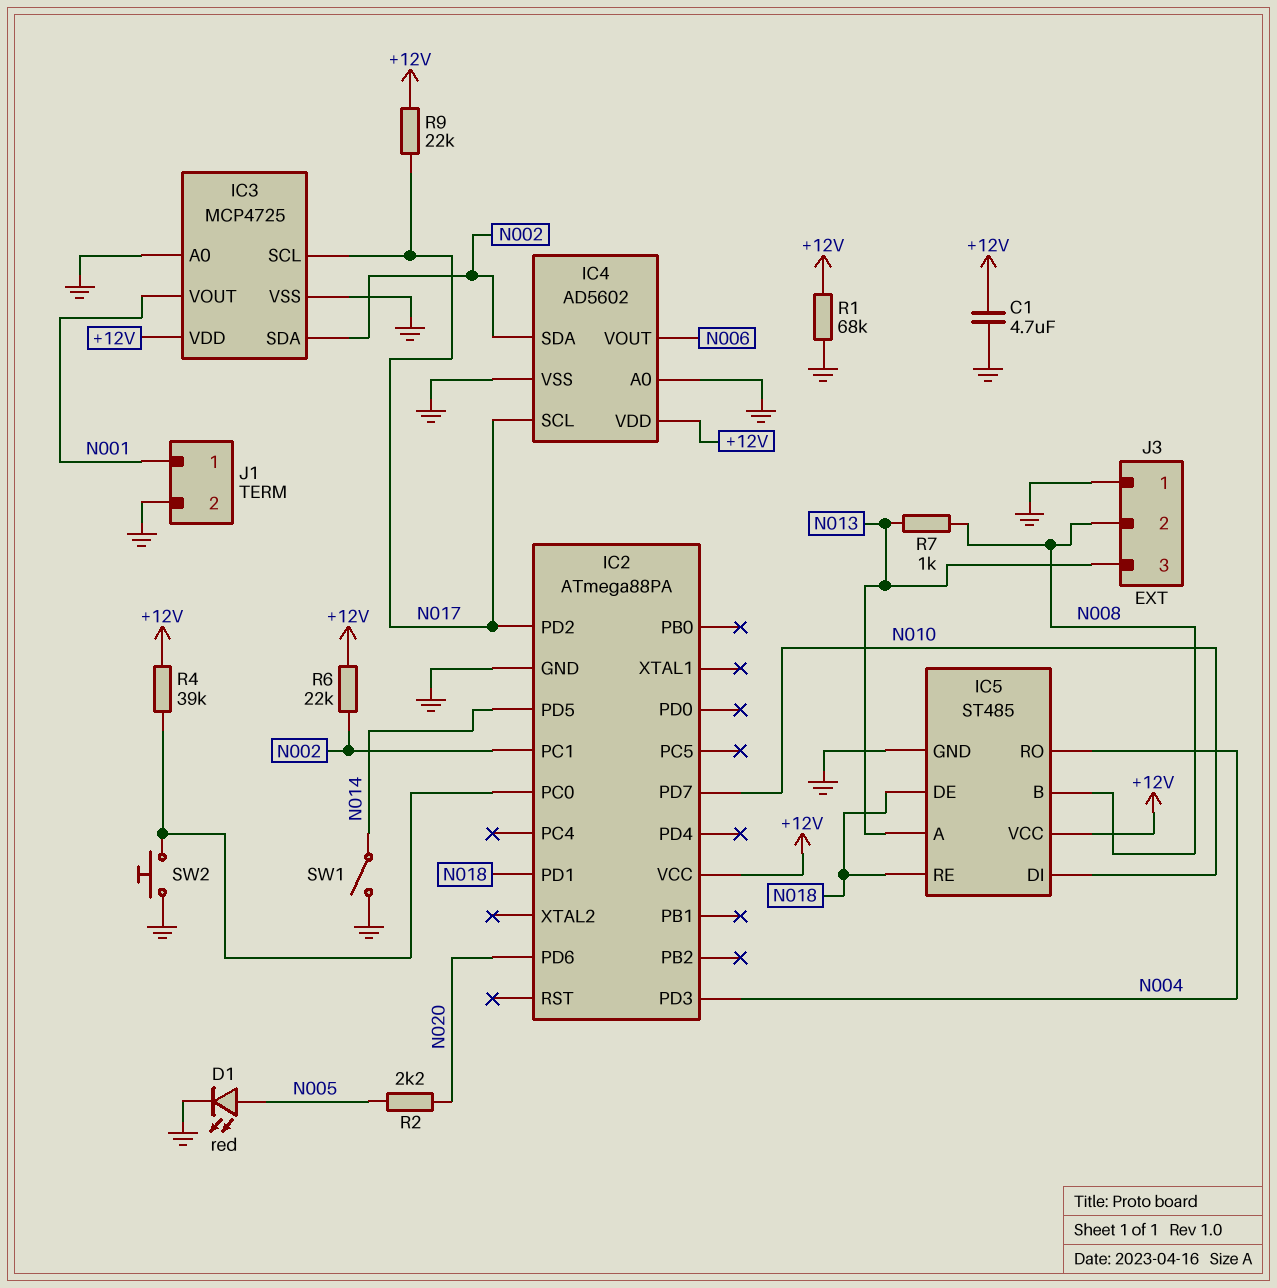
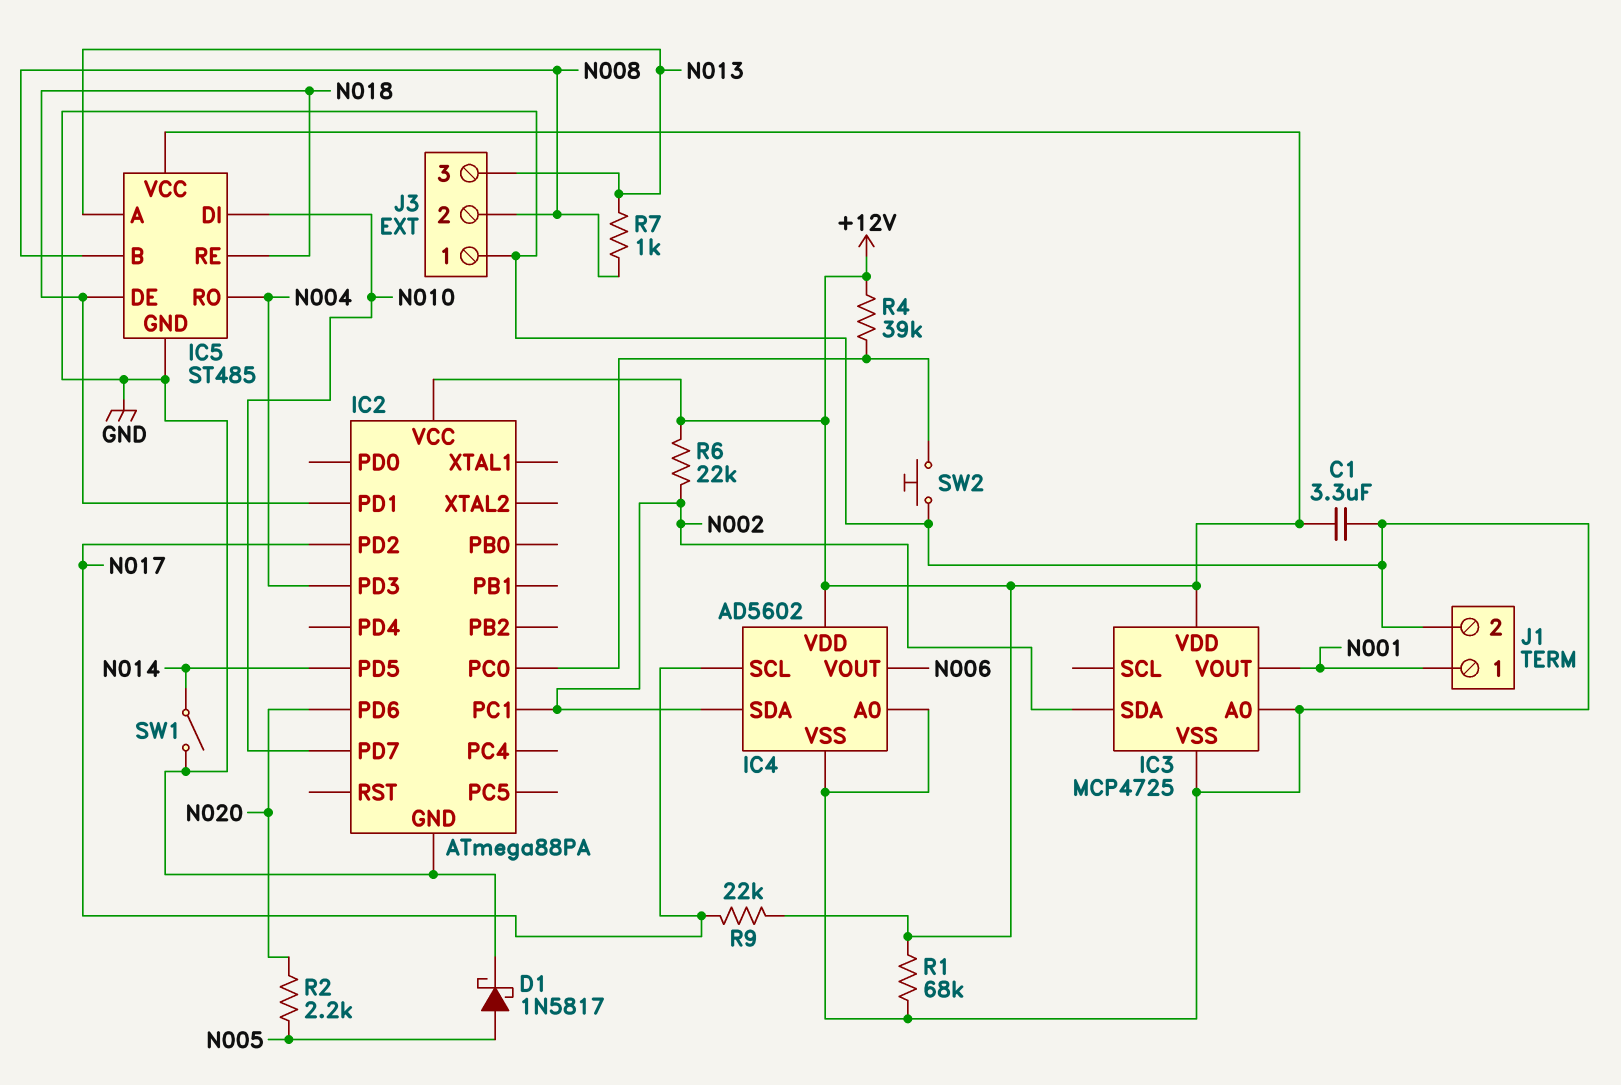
C1: 4.7uF (+12V, GND) -> 3.3uF (+12V, GND)
D1: LED red (A N005, K GND) -> schottky 1N5817 (A N005, K GND)
IC3 pin SCL: N017 -> none

